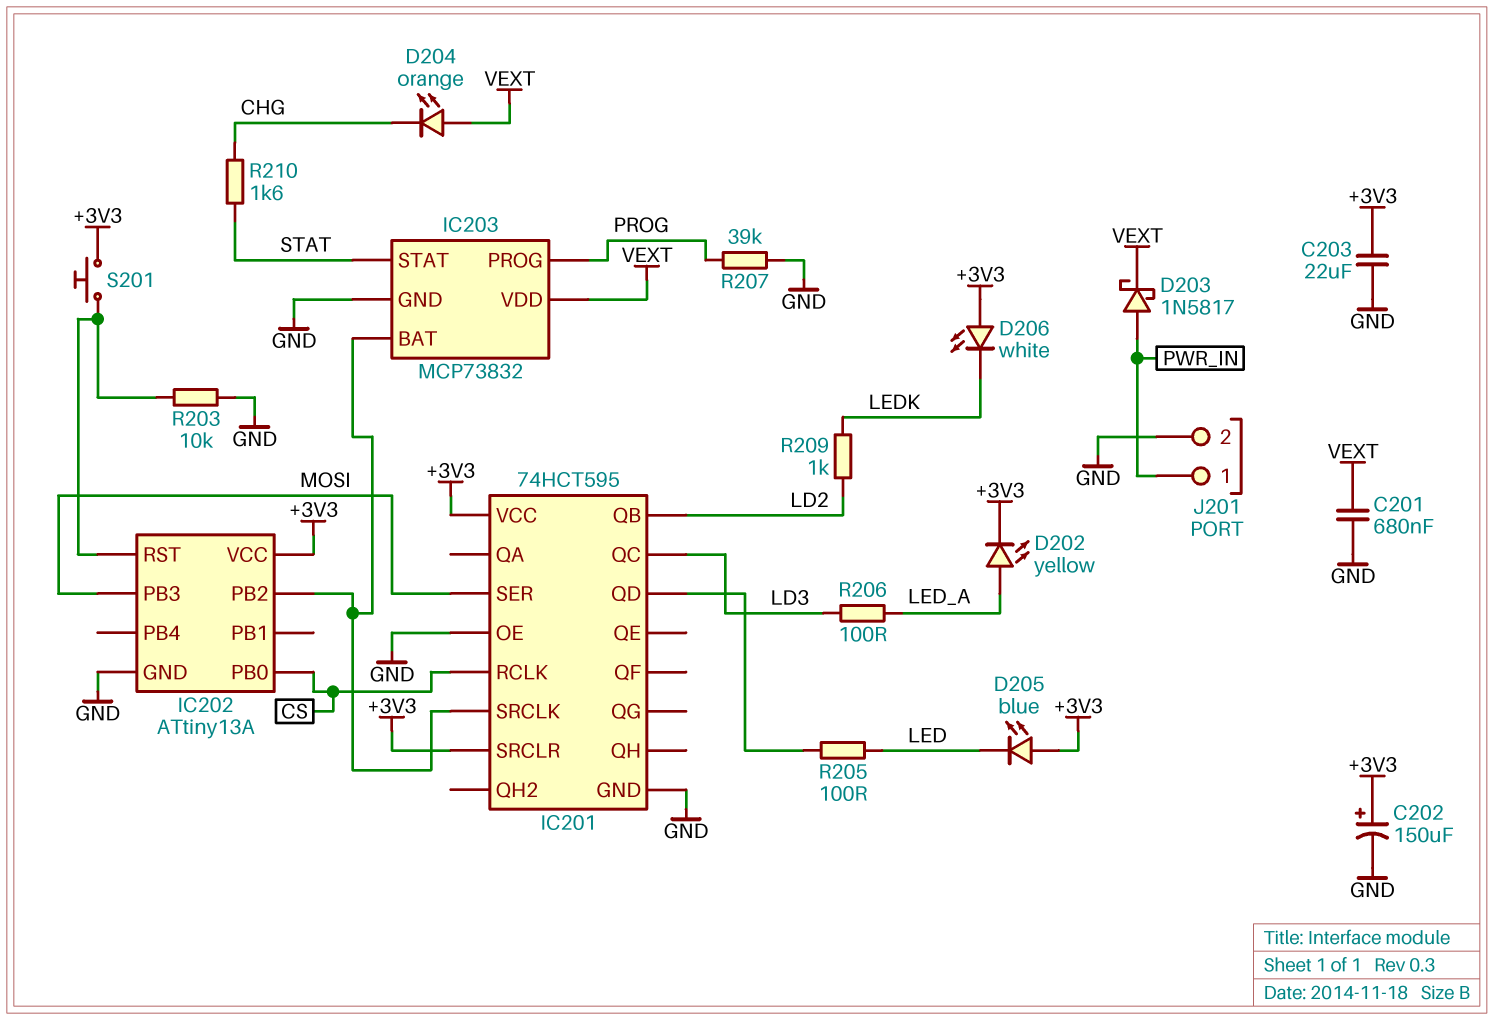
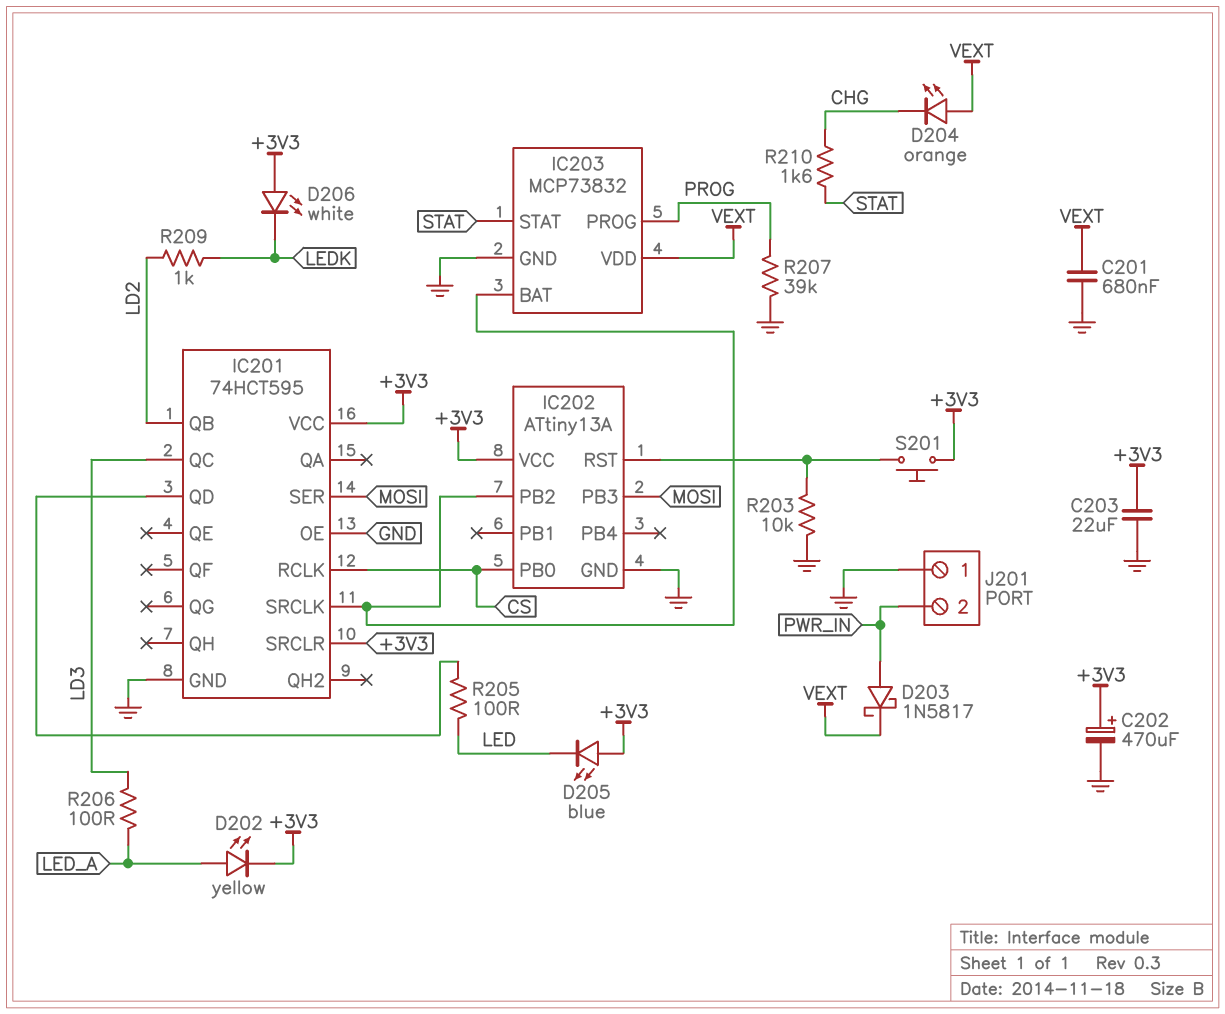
C202: 150uF (plus +3V3, minus GND) -> 470uF (plus +3V3, minus GND)
J201 pin 1: PWR_IN -> GND
J201 pin 2: GND -> PWR_IN

